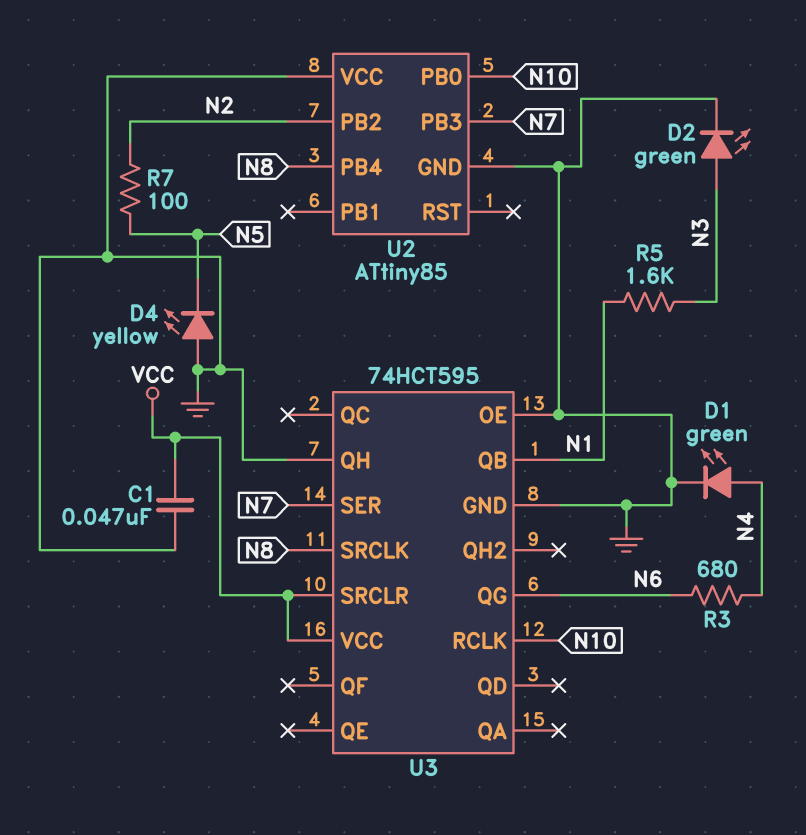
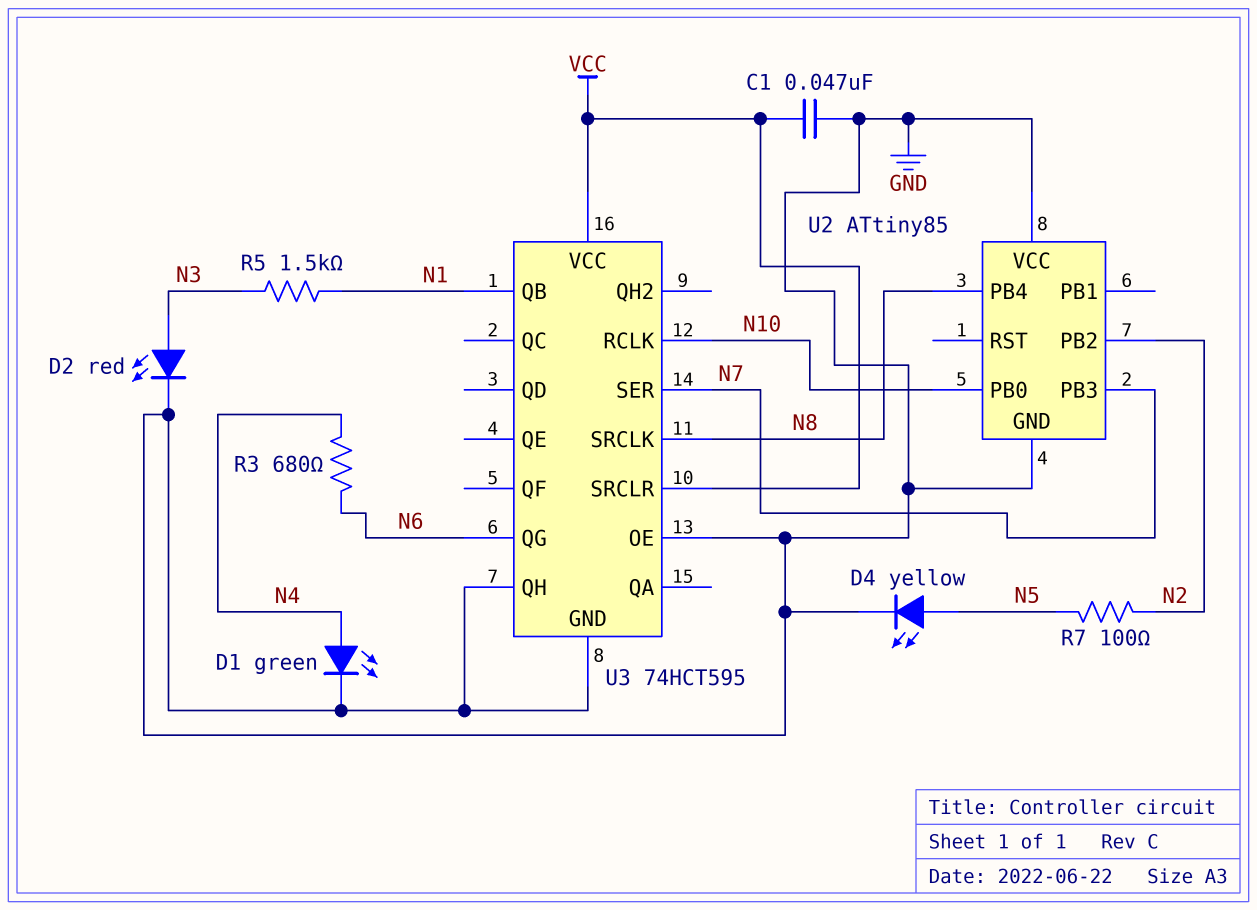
D2: LED green (A N3, K GND) -> LED red (A N3, K GND)
D4: LED yellow (A GND, K N5) -> LED yellow (A N5, K GND)
R5: 1.6k (N1, N3) -> 1.5k (N1, N3)

